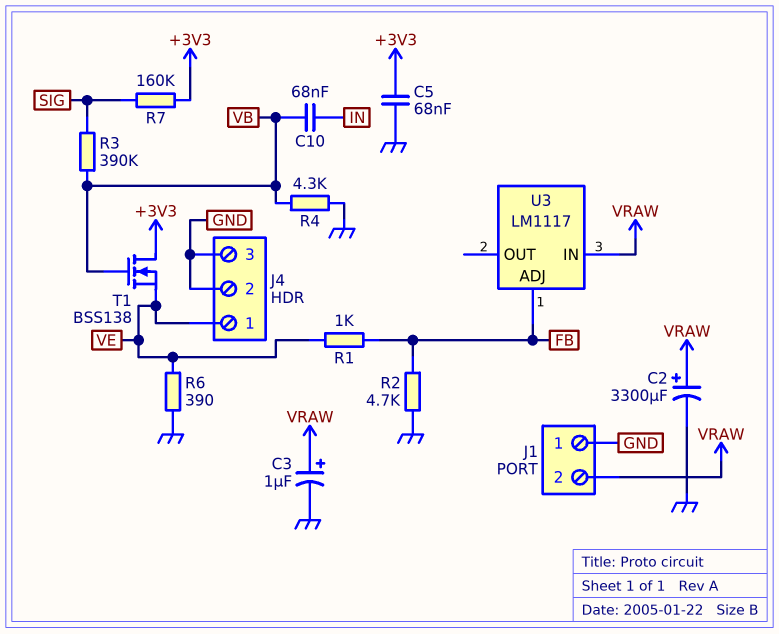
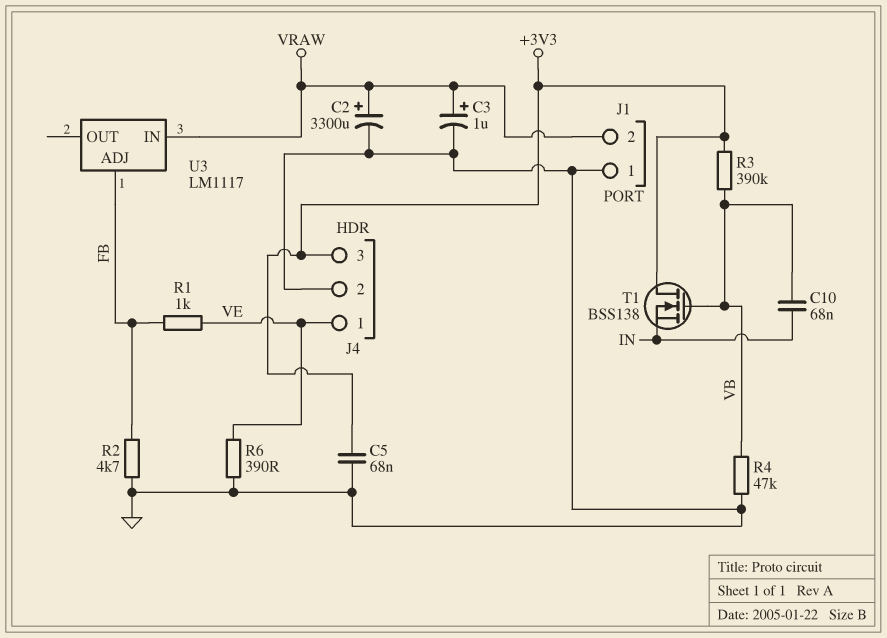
J4 pin 3: GND -> +3V3
R3: 390k (SIG, VB) -> 390k (+3V3, VB)
R4: 4.3k (GND, VB) -> 47k (GND, VB)
R7: 160k (+3V3, SIG) -> none
T1: NMOS BSS138 (G VB, D +3V3, S VE) -> NMOS BSS138 (G VB, D +3V3, S IN)

